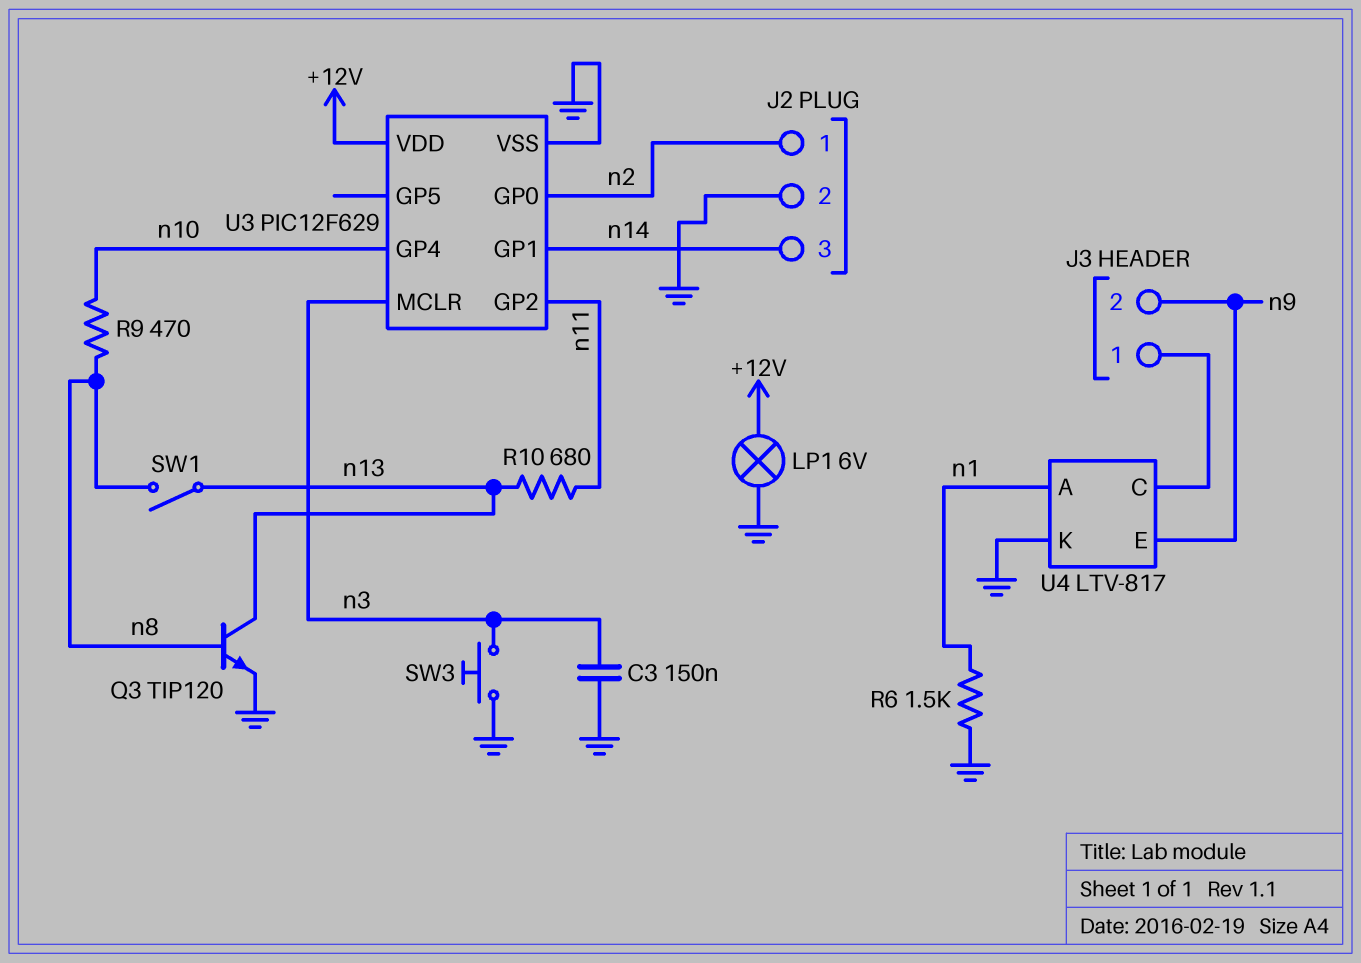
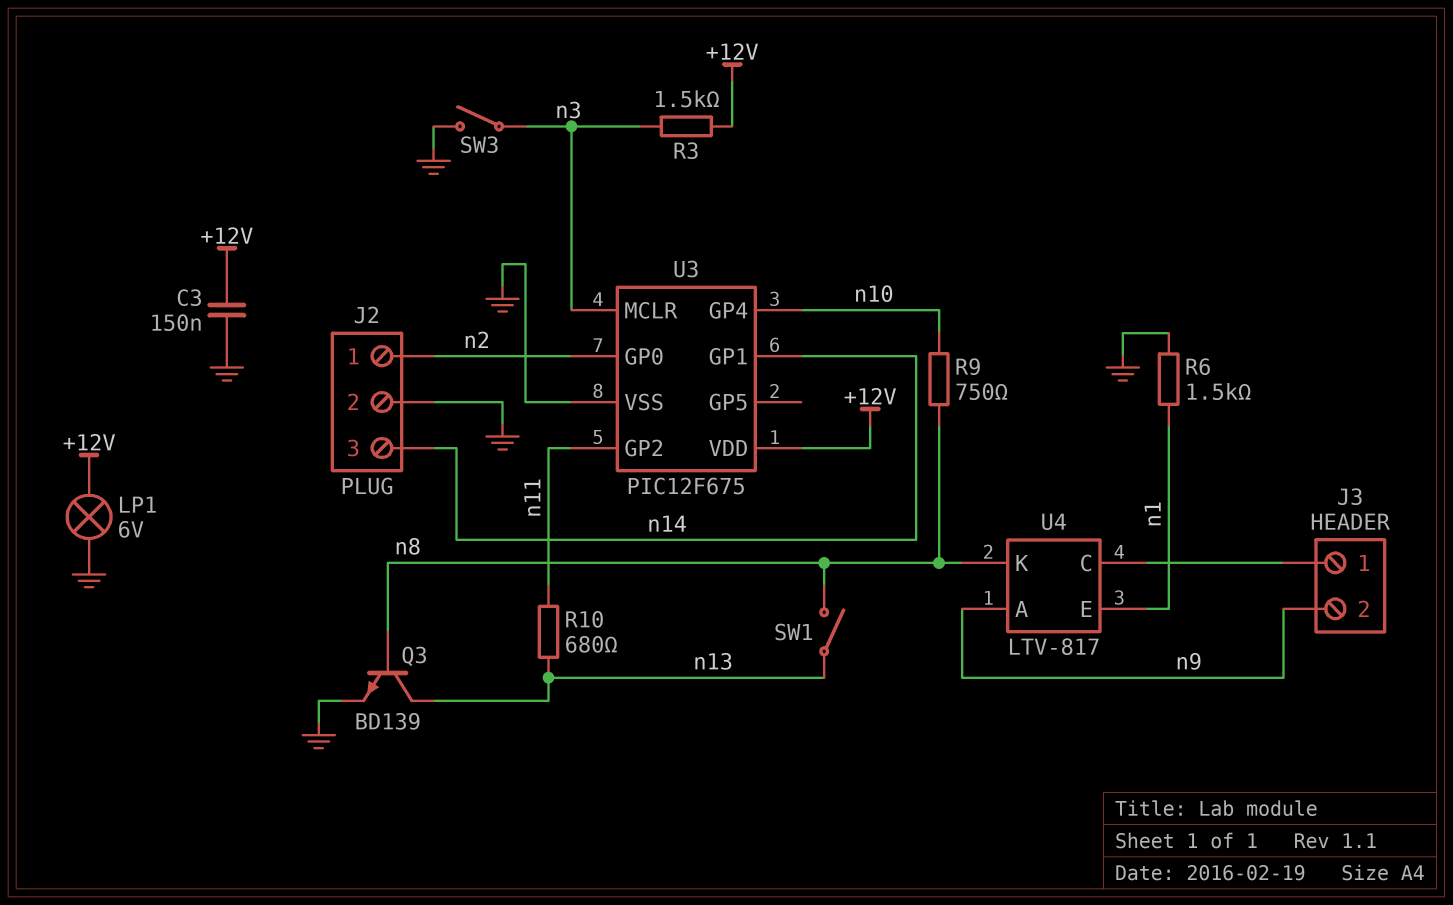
C3: 150nF (GND, n3) -> 150nF (+12V, GND)
Q3: NPN TIP120 (B n8, C n13, E GND) -> NPN BD139 (B n8, C n13, E GND)
R3: none -> 1.5k (+12V, n3)
R9: 470 (n8, n10) -> 750 (n8, n10)
SW3: button (GND, n3) -> switch (GND, n3)
U3: PIC12F629 -> PIC12F675
U4 pin A: n1 -> n9
U4 pin E: n9 -> n1
U4 pin K: GND -> n8

